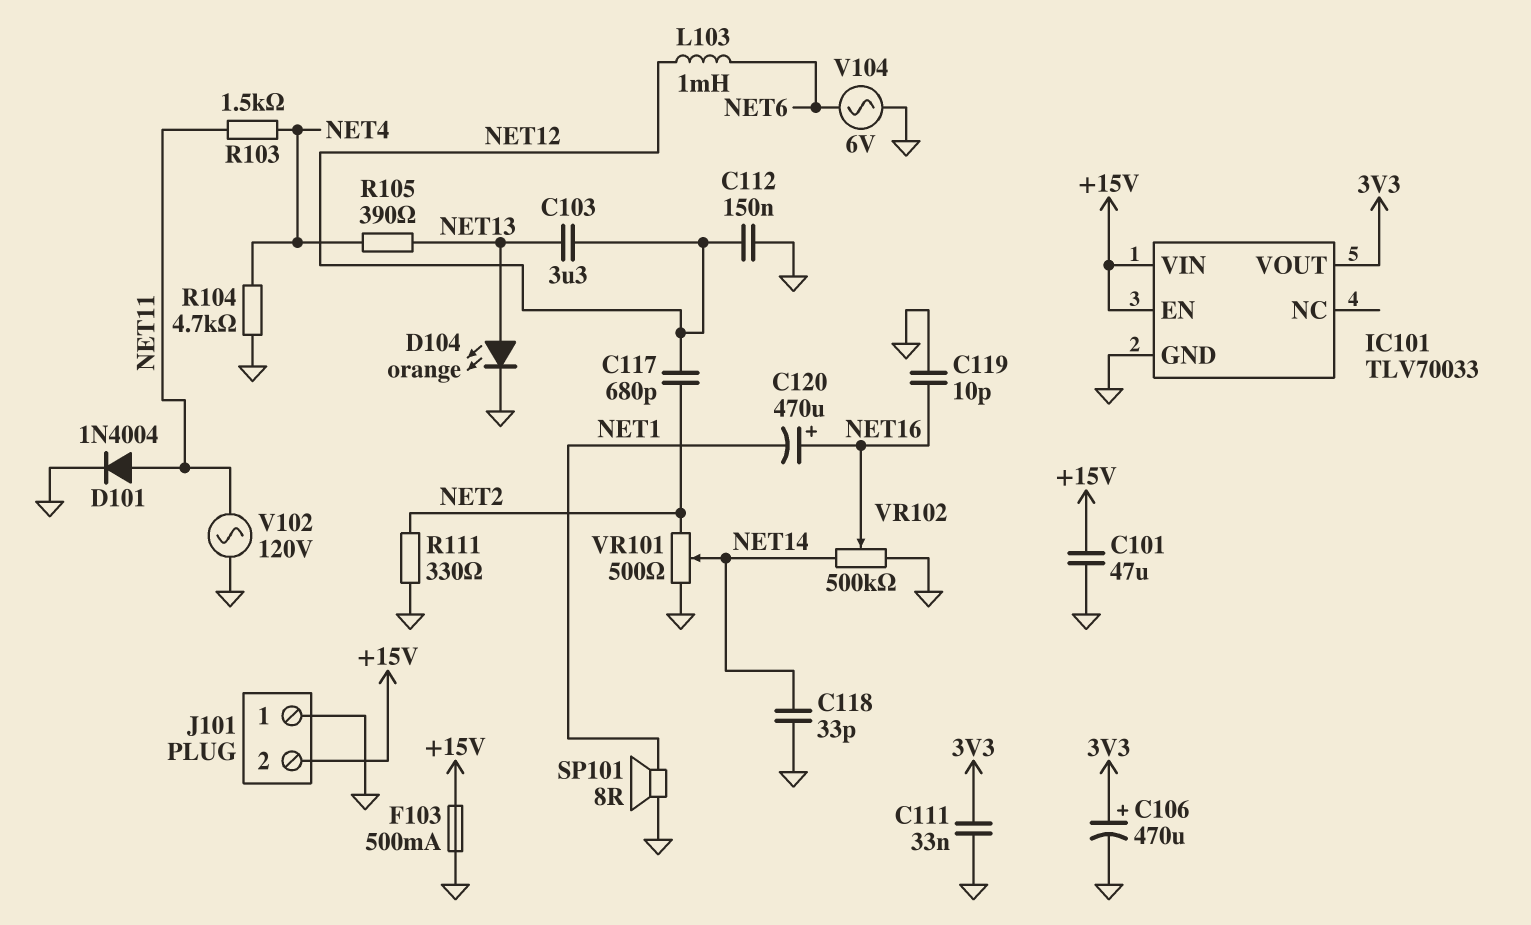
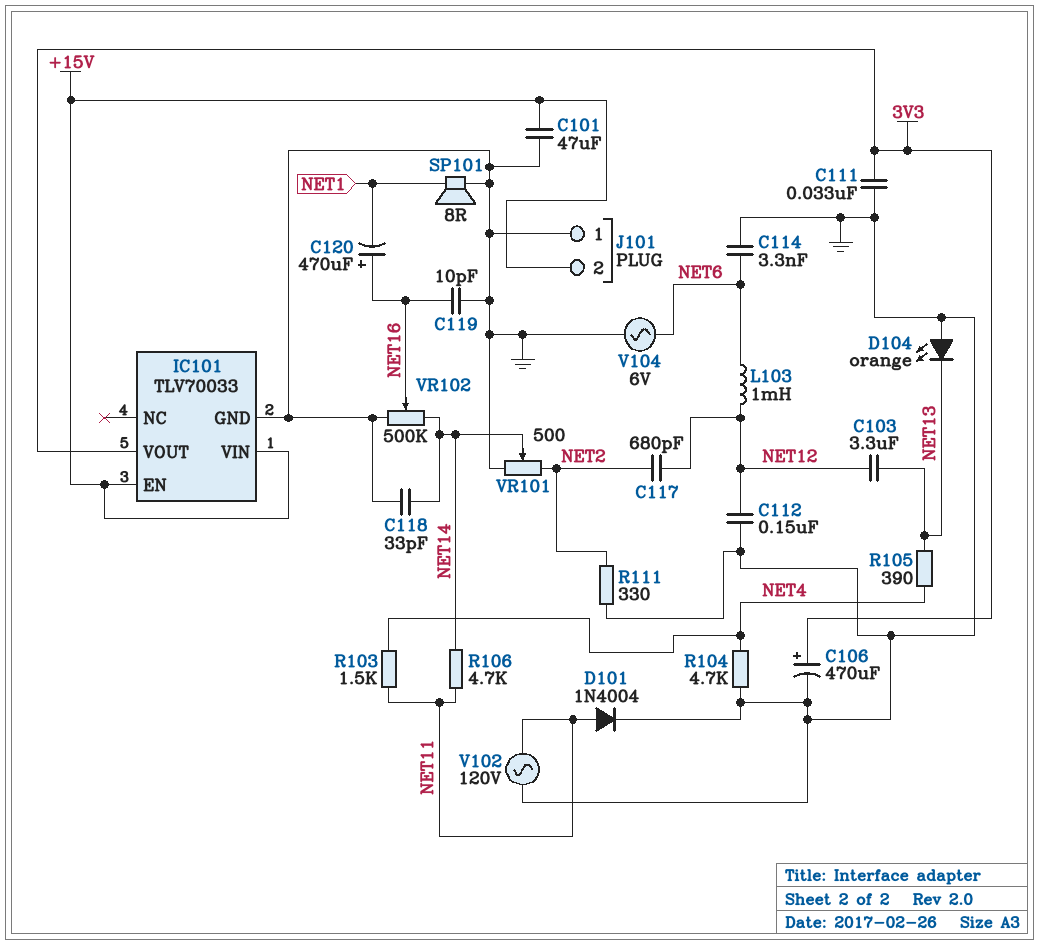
C114: none -> 3.3nF (GND, NET6)
D104: LED orange (A NET13, K GND) -> LED orange (A GND, K NET13)
F103: 500mA (+15V, GND) -> none
R106: none -> 4.7k (NET11, NET14)

